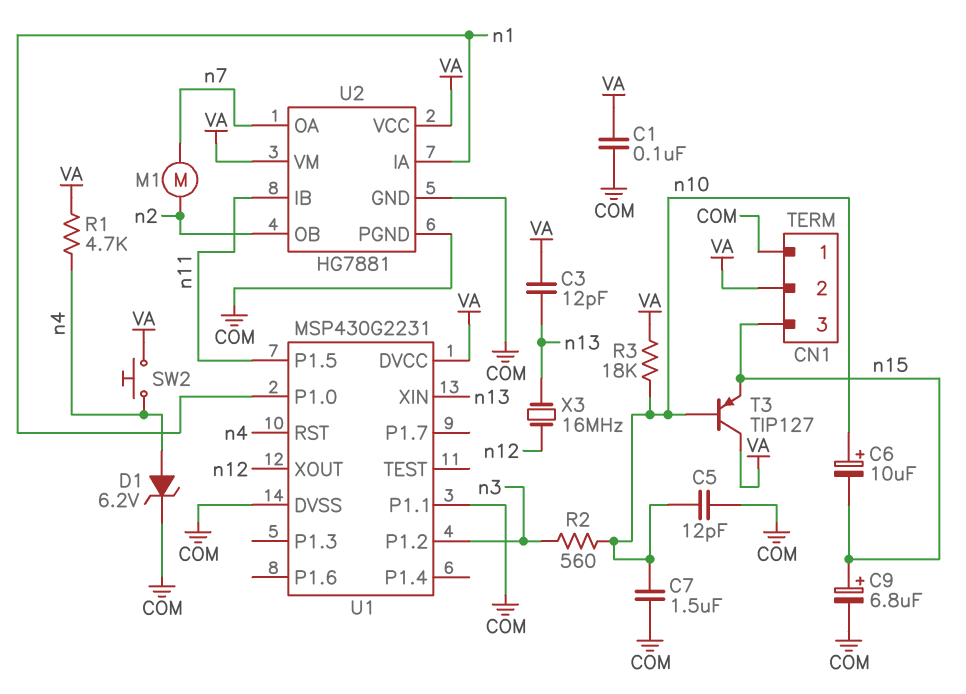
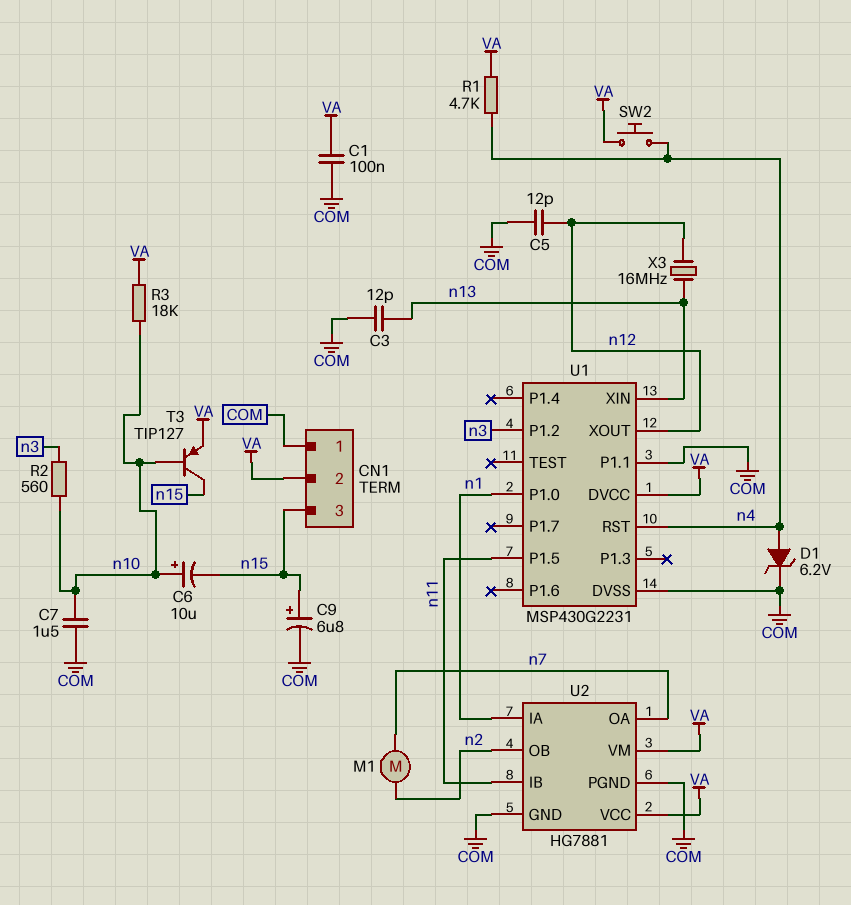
C3: 12pF (VA, n13) -> 12pF (COM, n13)
C5: 12pF (COM, n10) -> 12pF (COM, n12)
T3: PNP TIP127 (B n10, C VA, E n15) -> PNP TIP127 (B n10, C n15, E VA)

